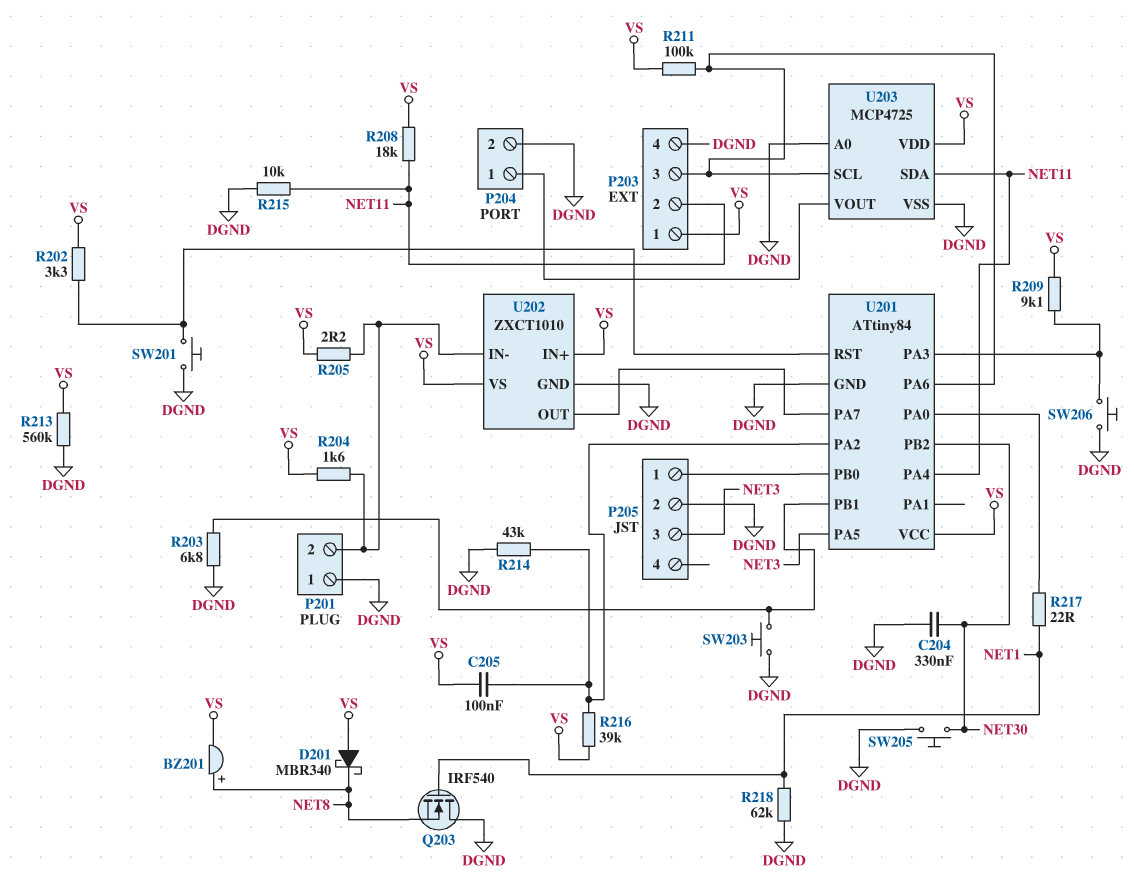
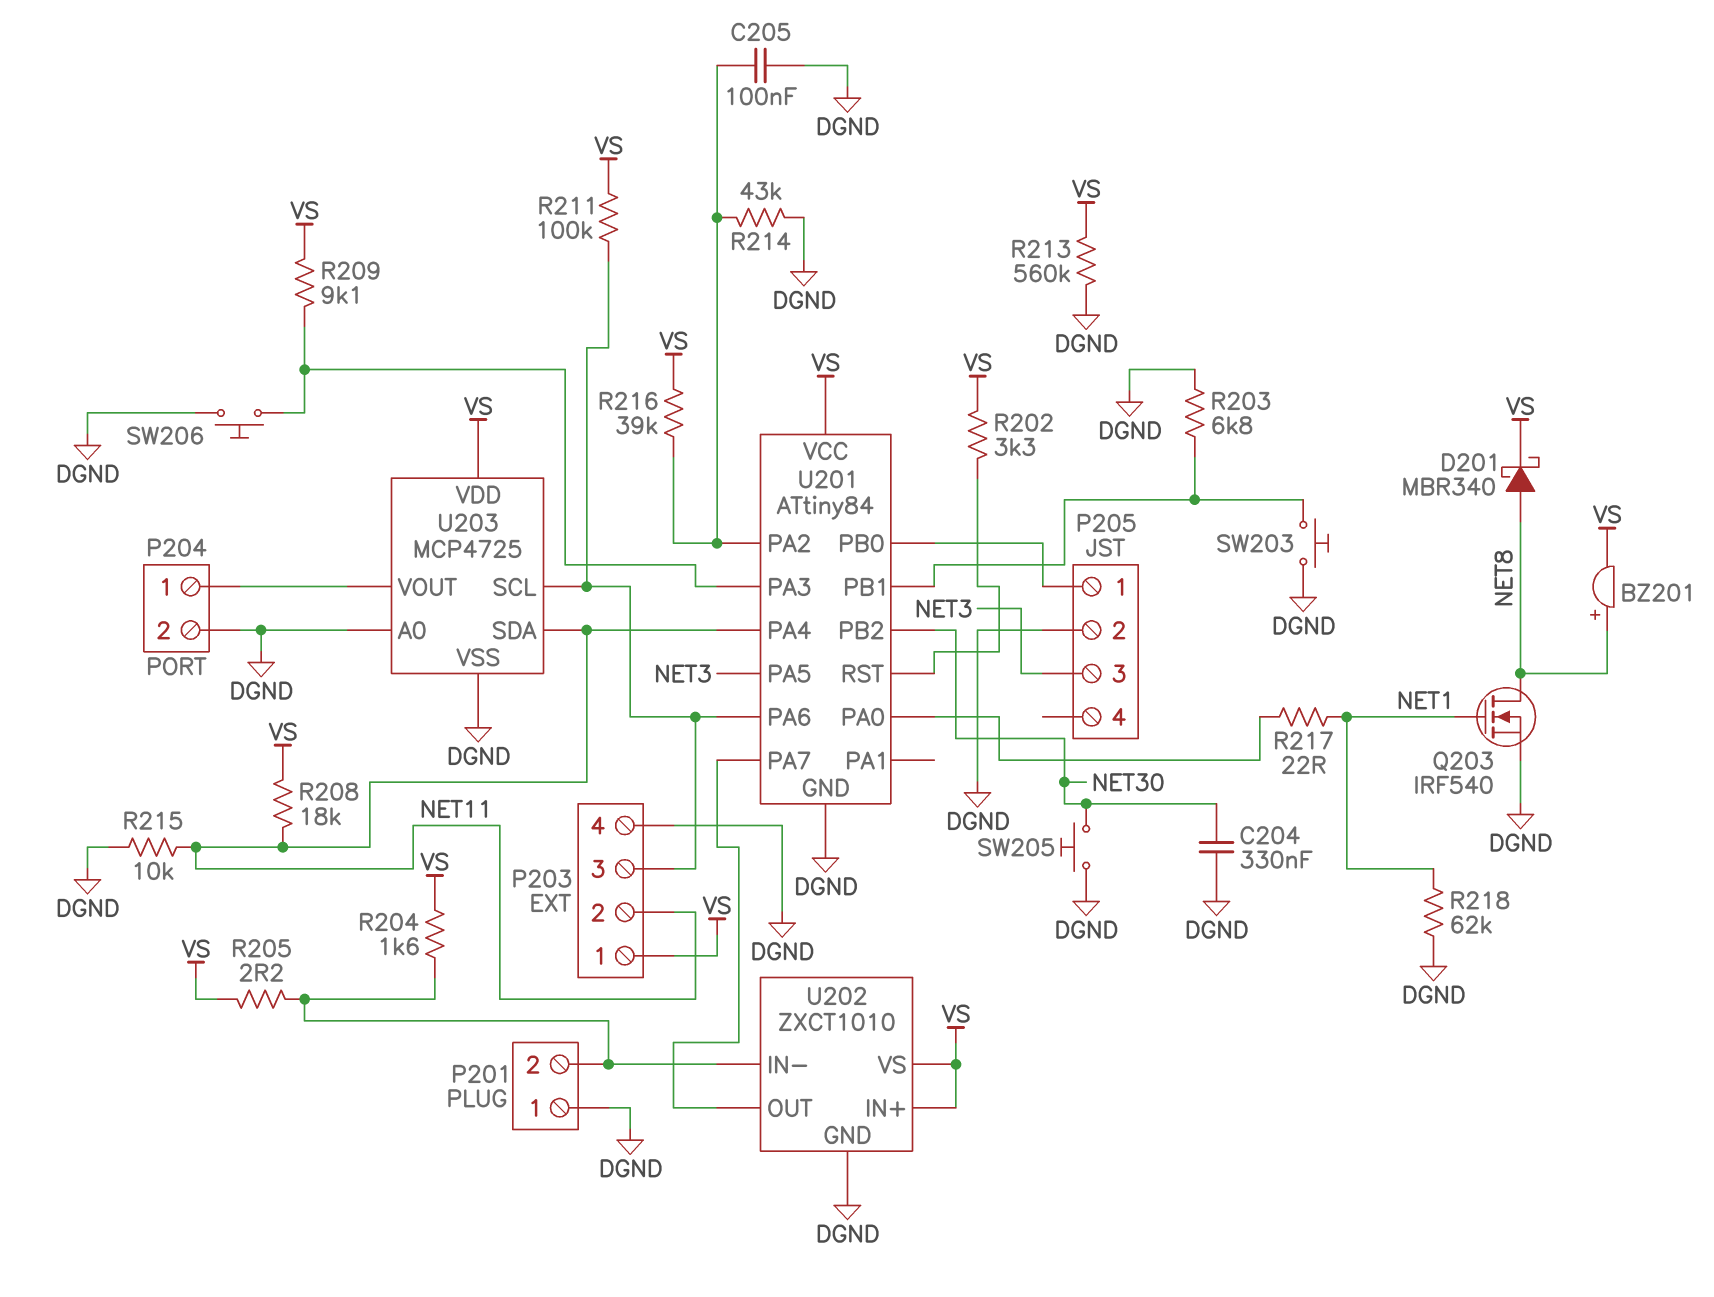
C205: 100nF (U201/PA2, VS) -> 100nF (DGND, U201/PA2)
D201: schottky MBR340 (A VS, K NET8) -> schottky MBR340 (A NET8, K VS)
Q203: NMOS IRF540 (G NET1, D DGND, S NET8) -> NMOS IRF540 (G NET1, D NET8, S DGND)
SW201: button (DGND, U201/RST) -> none

